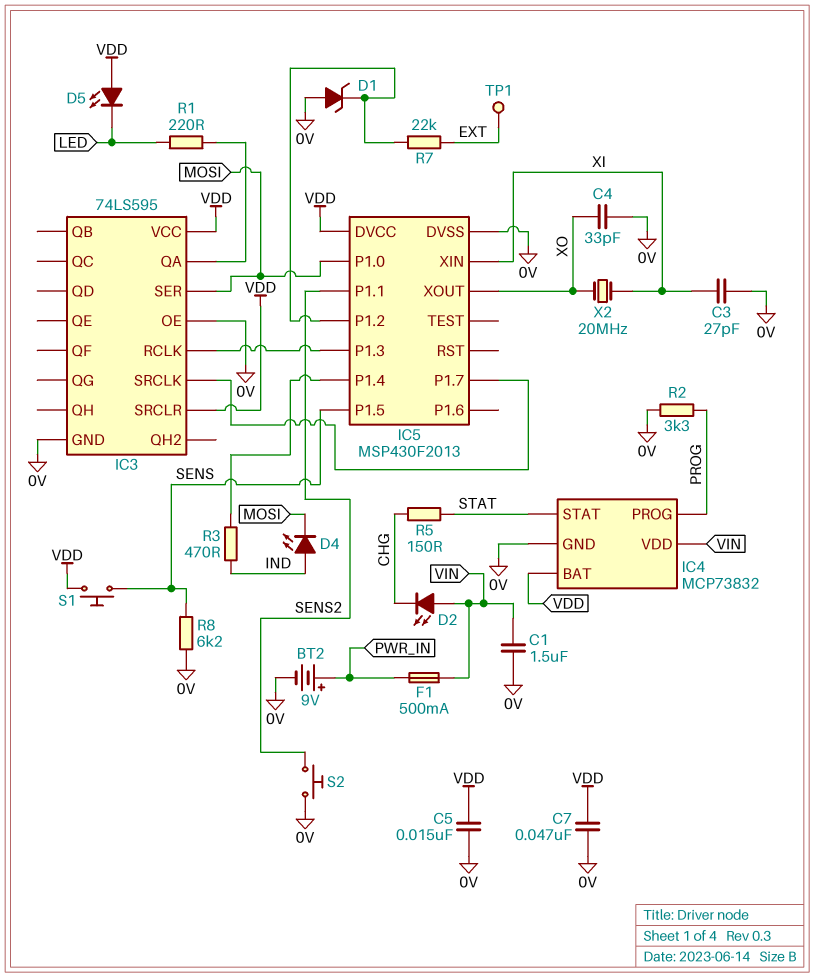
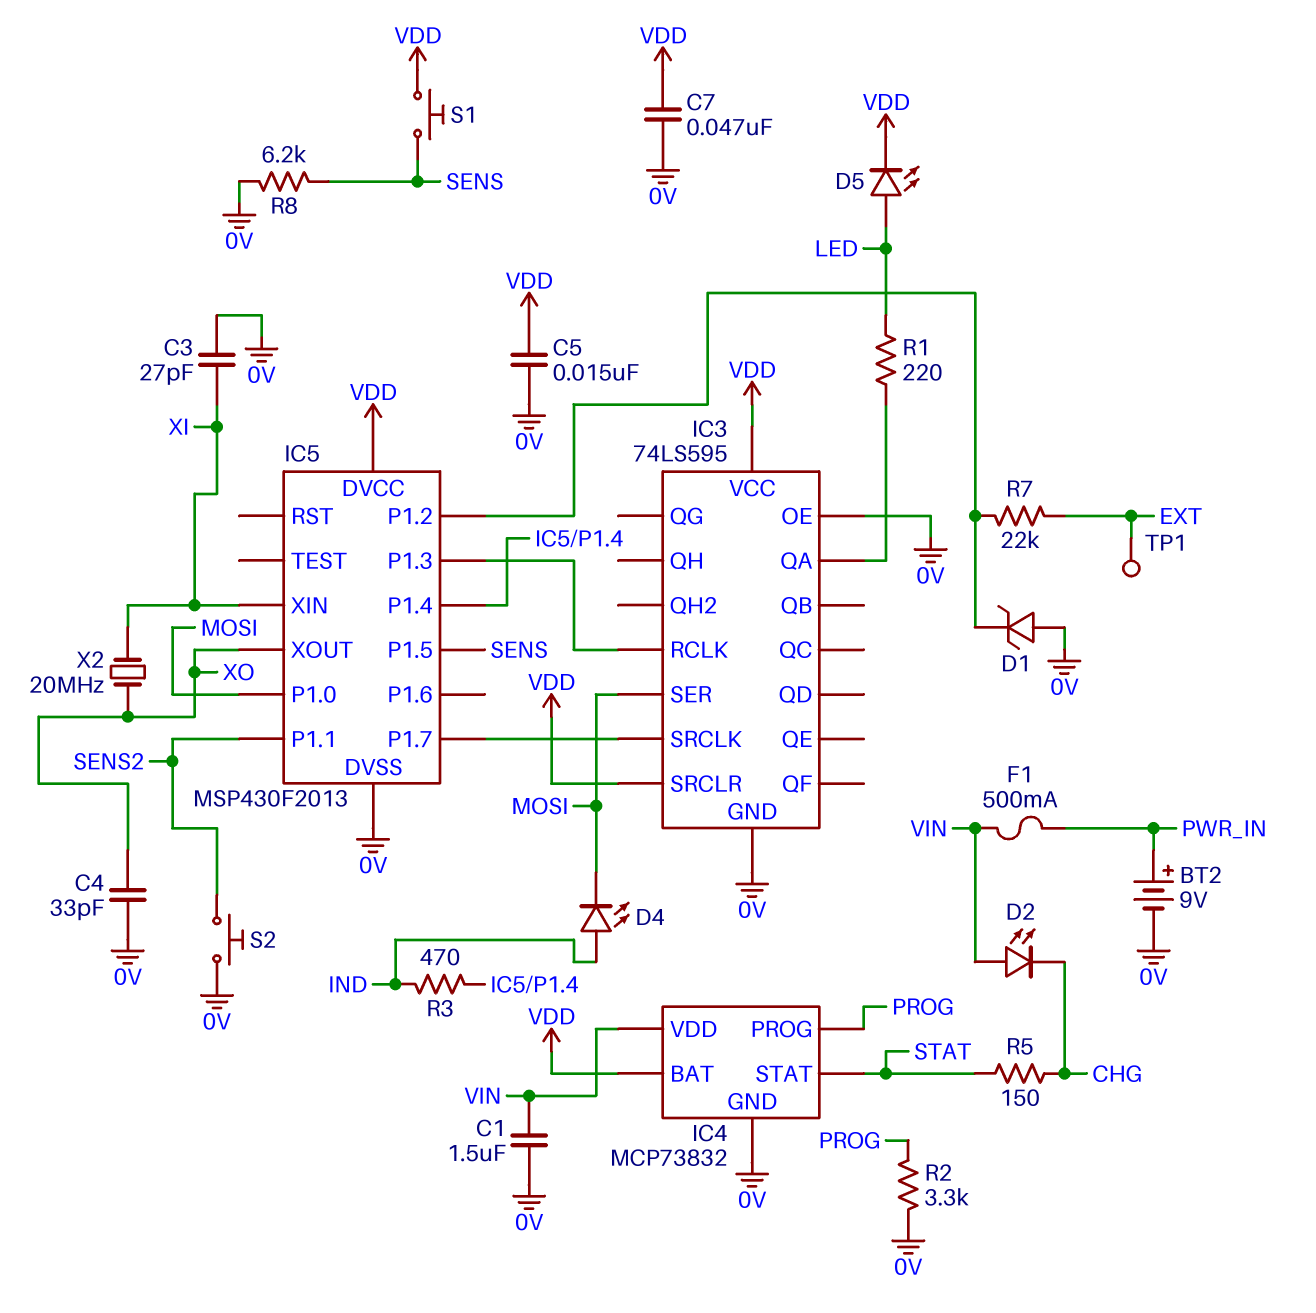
D5: LED (A VDD, K LED) -> LED (A LED, K VDD)

